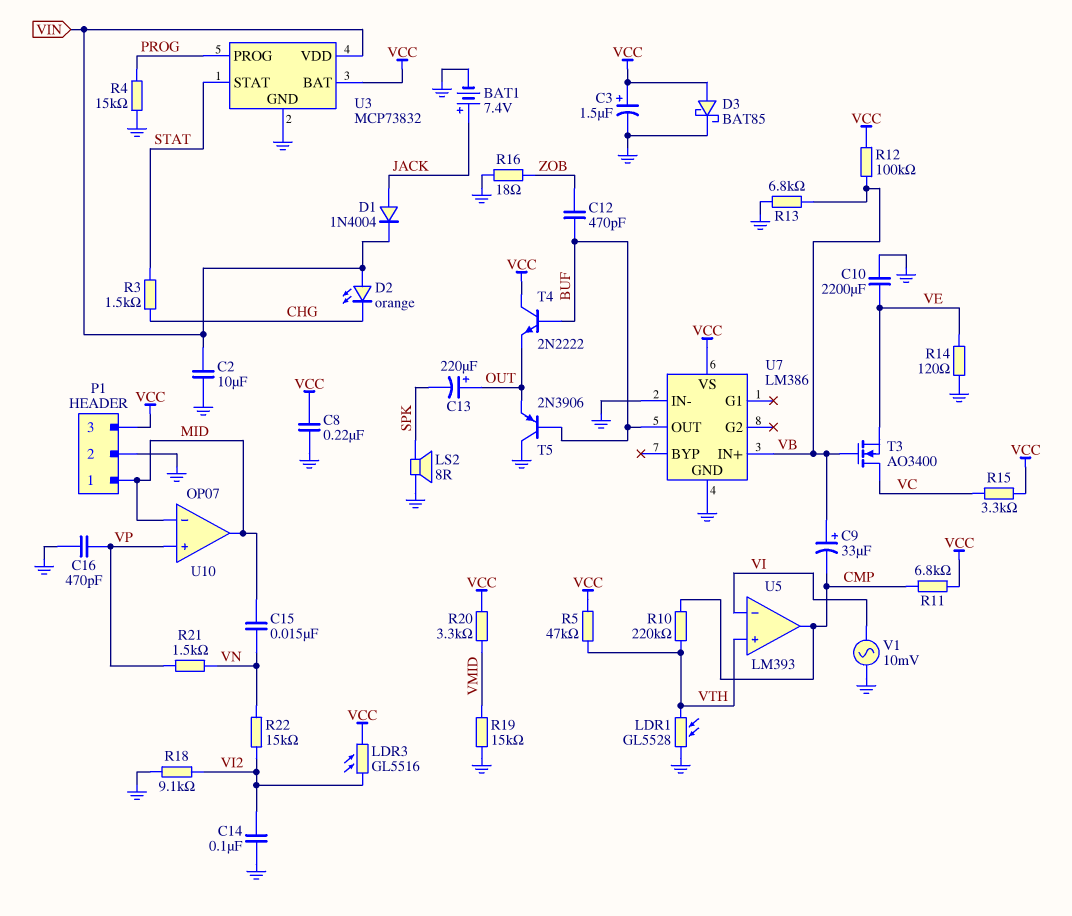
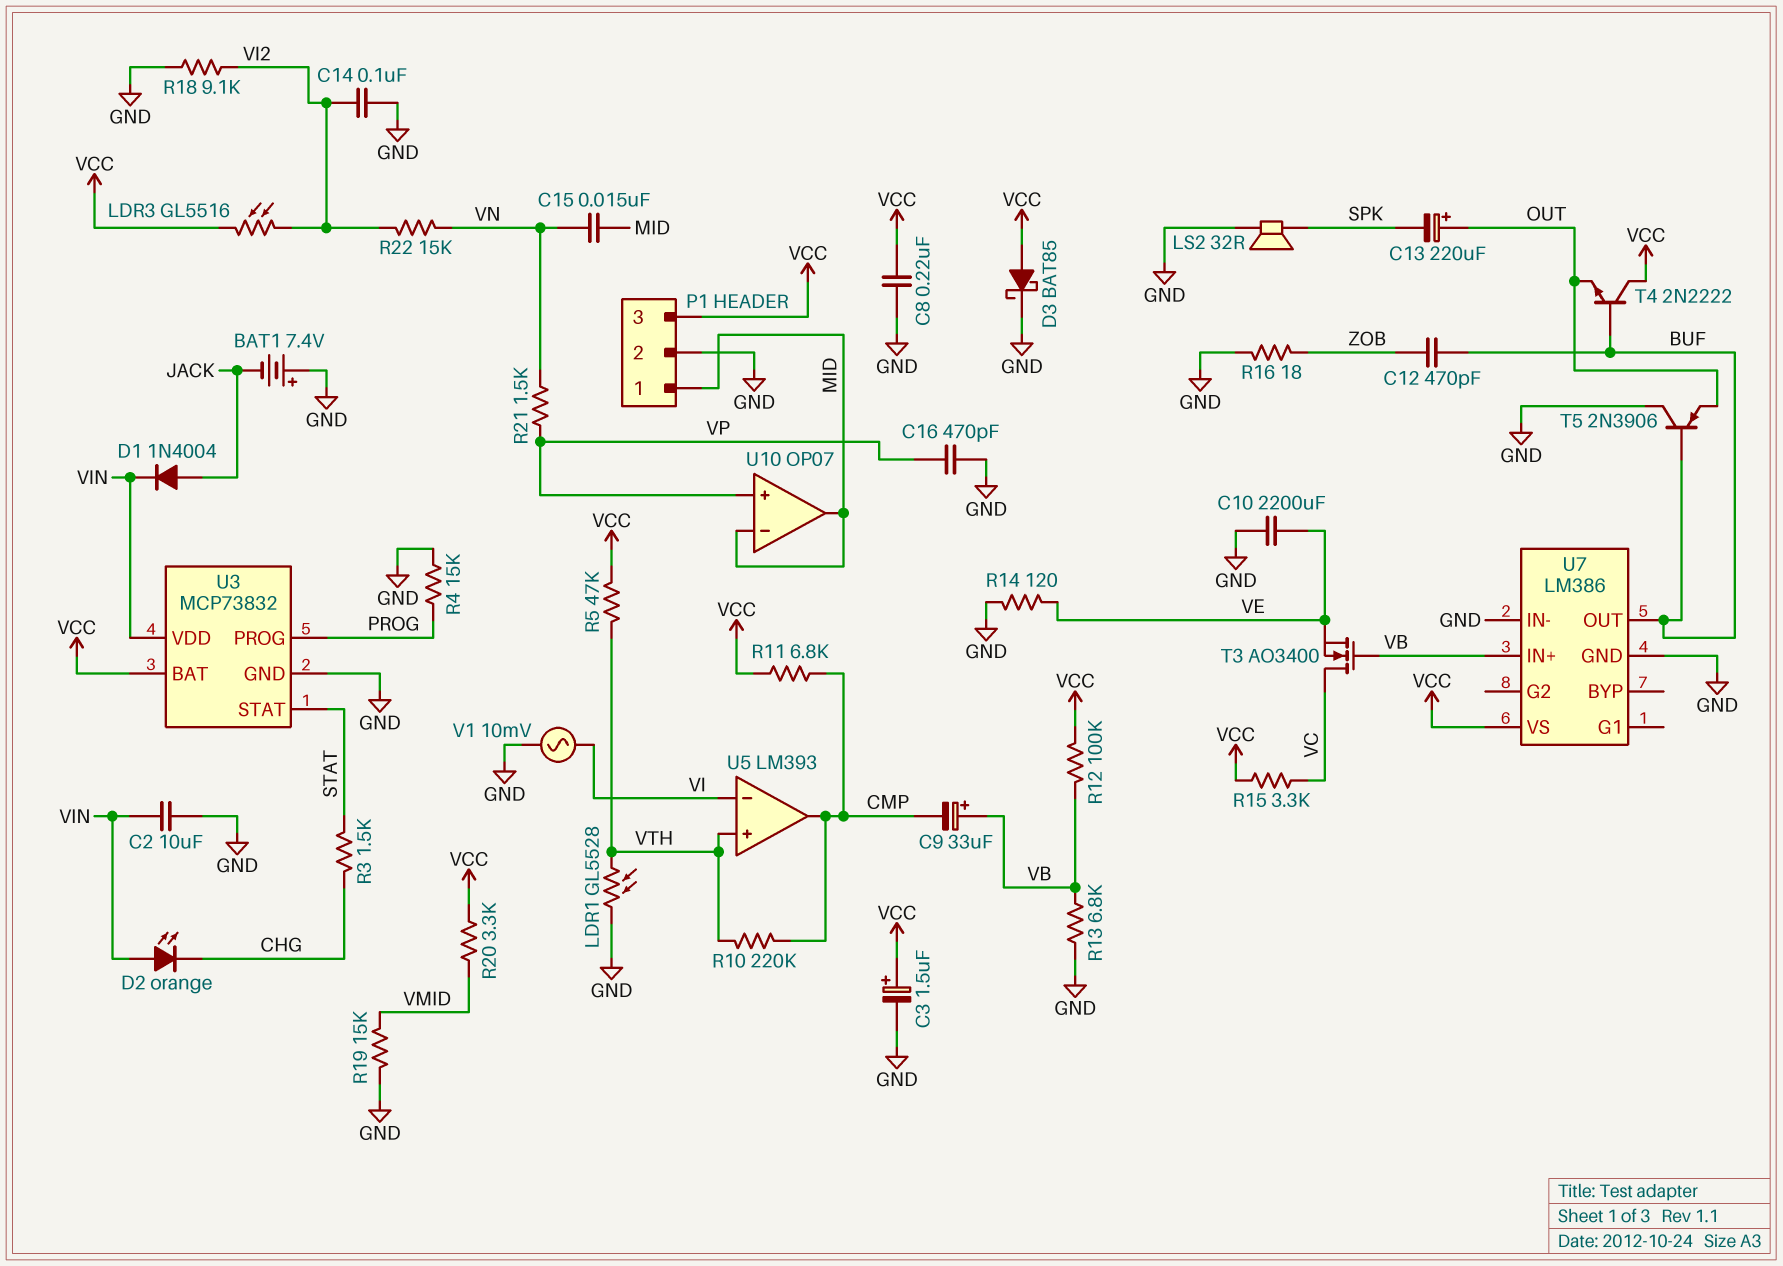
BAT1: 7.4V (plus JACK, minus GND) -> 7.4V (plus GND, minus JACK)
LS2: speaker 8R (GND, SPK) -> speaker 32R (GND, SPK)

